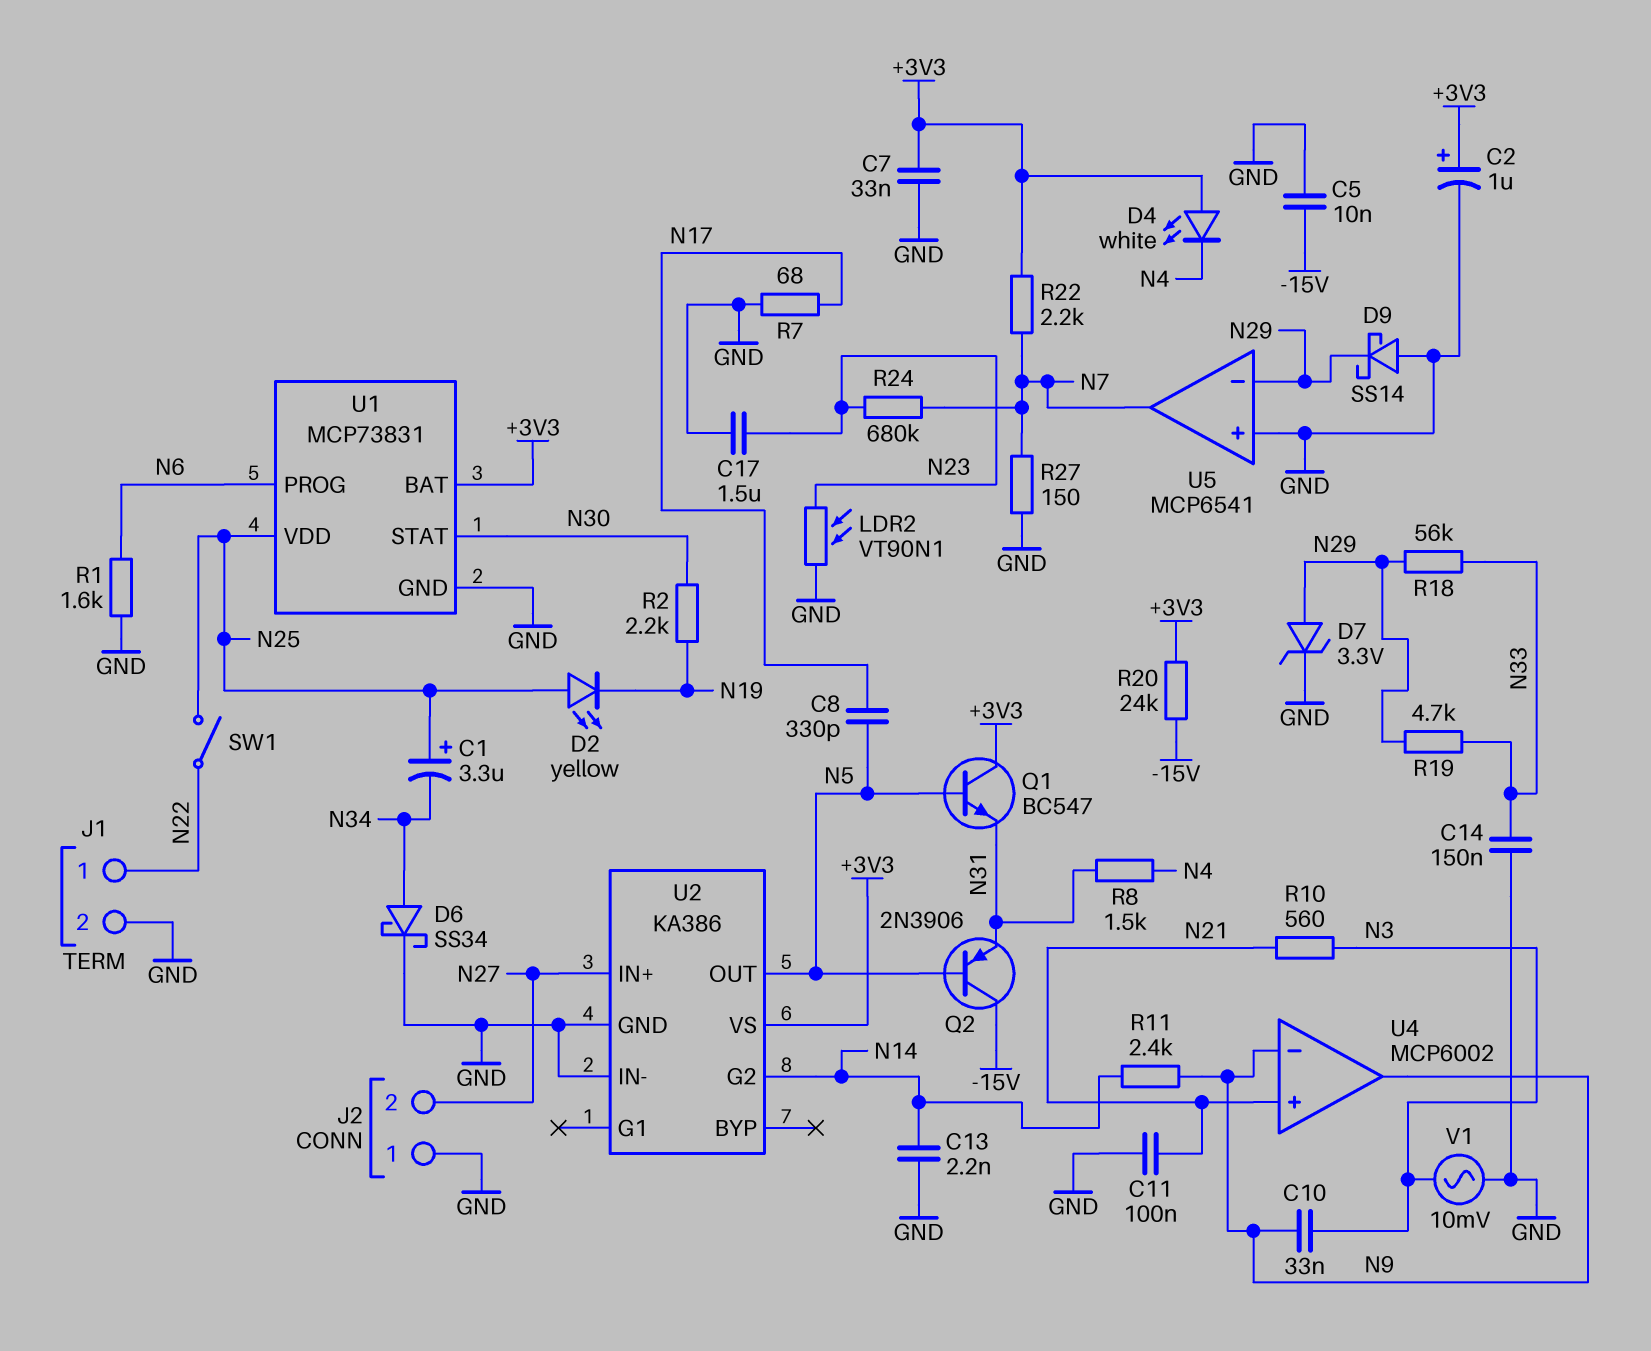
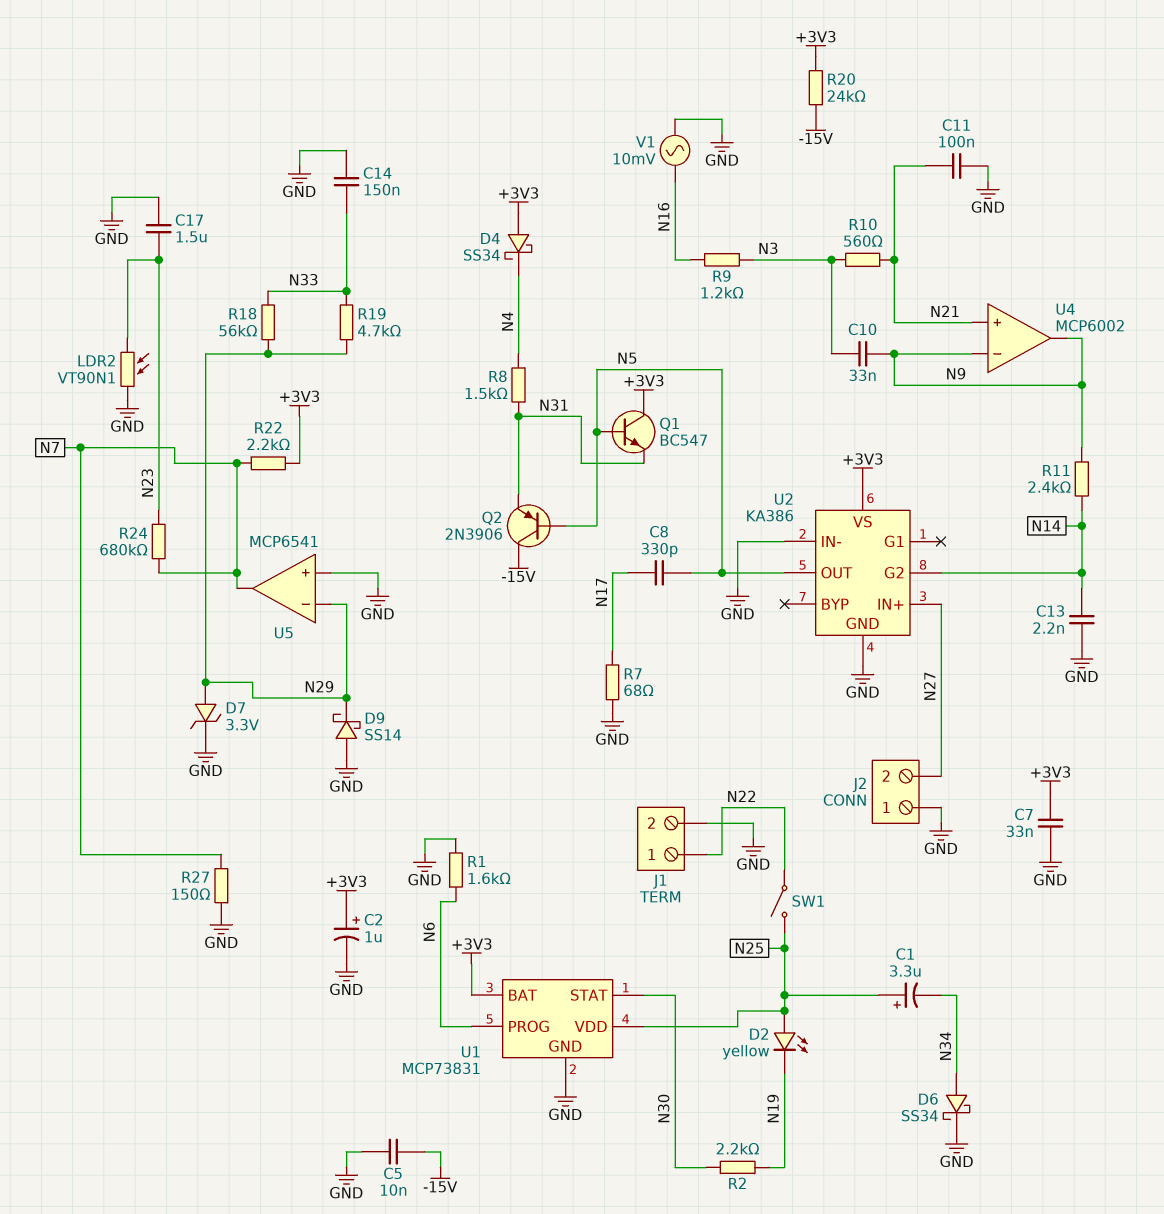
D4: LED white (A +3V3, K N4) -> schottky SS34 (A +3V3, K N4)
R9: none -> 1.2k (N3, N16)
V1: AC 10mV (GND, N3) -> AC 10mV (GND, N16)

